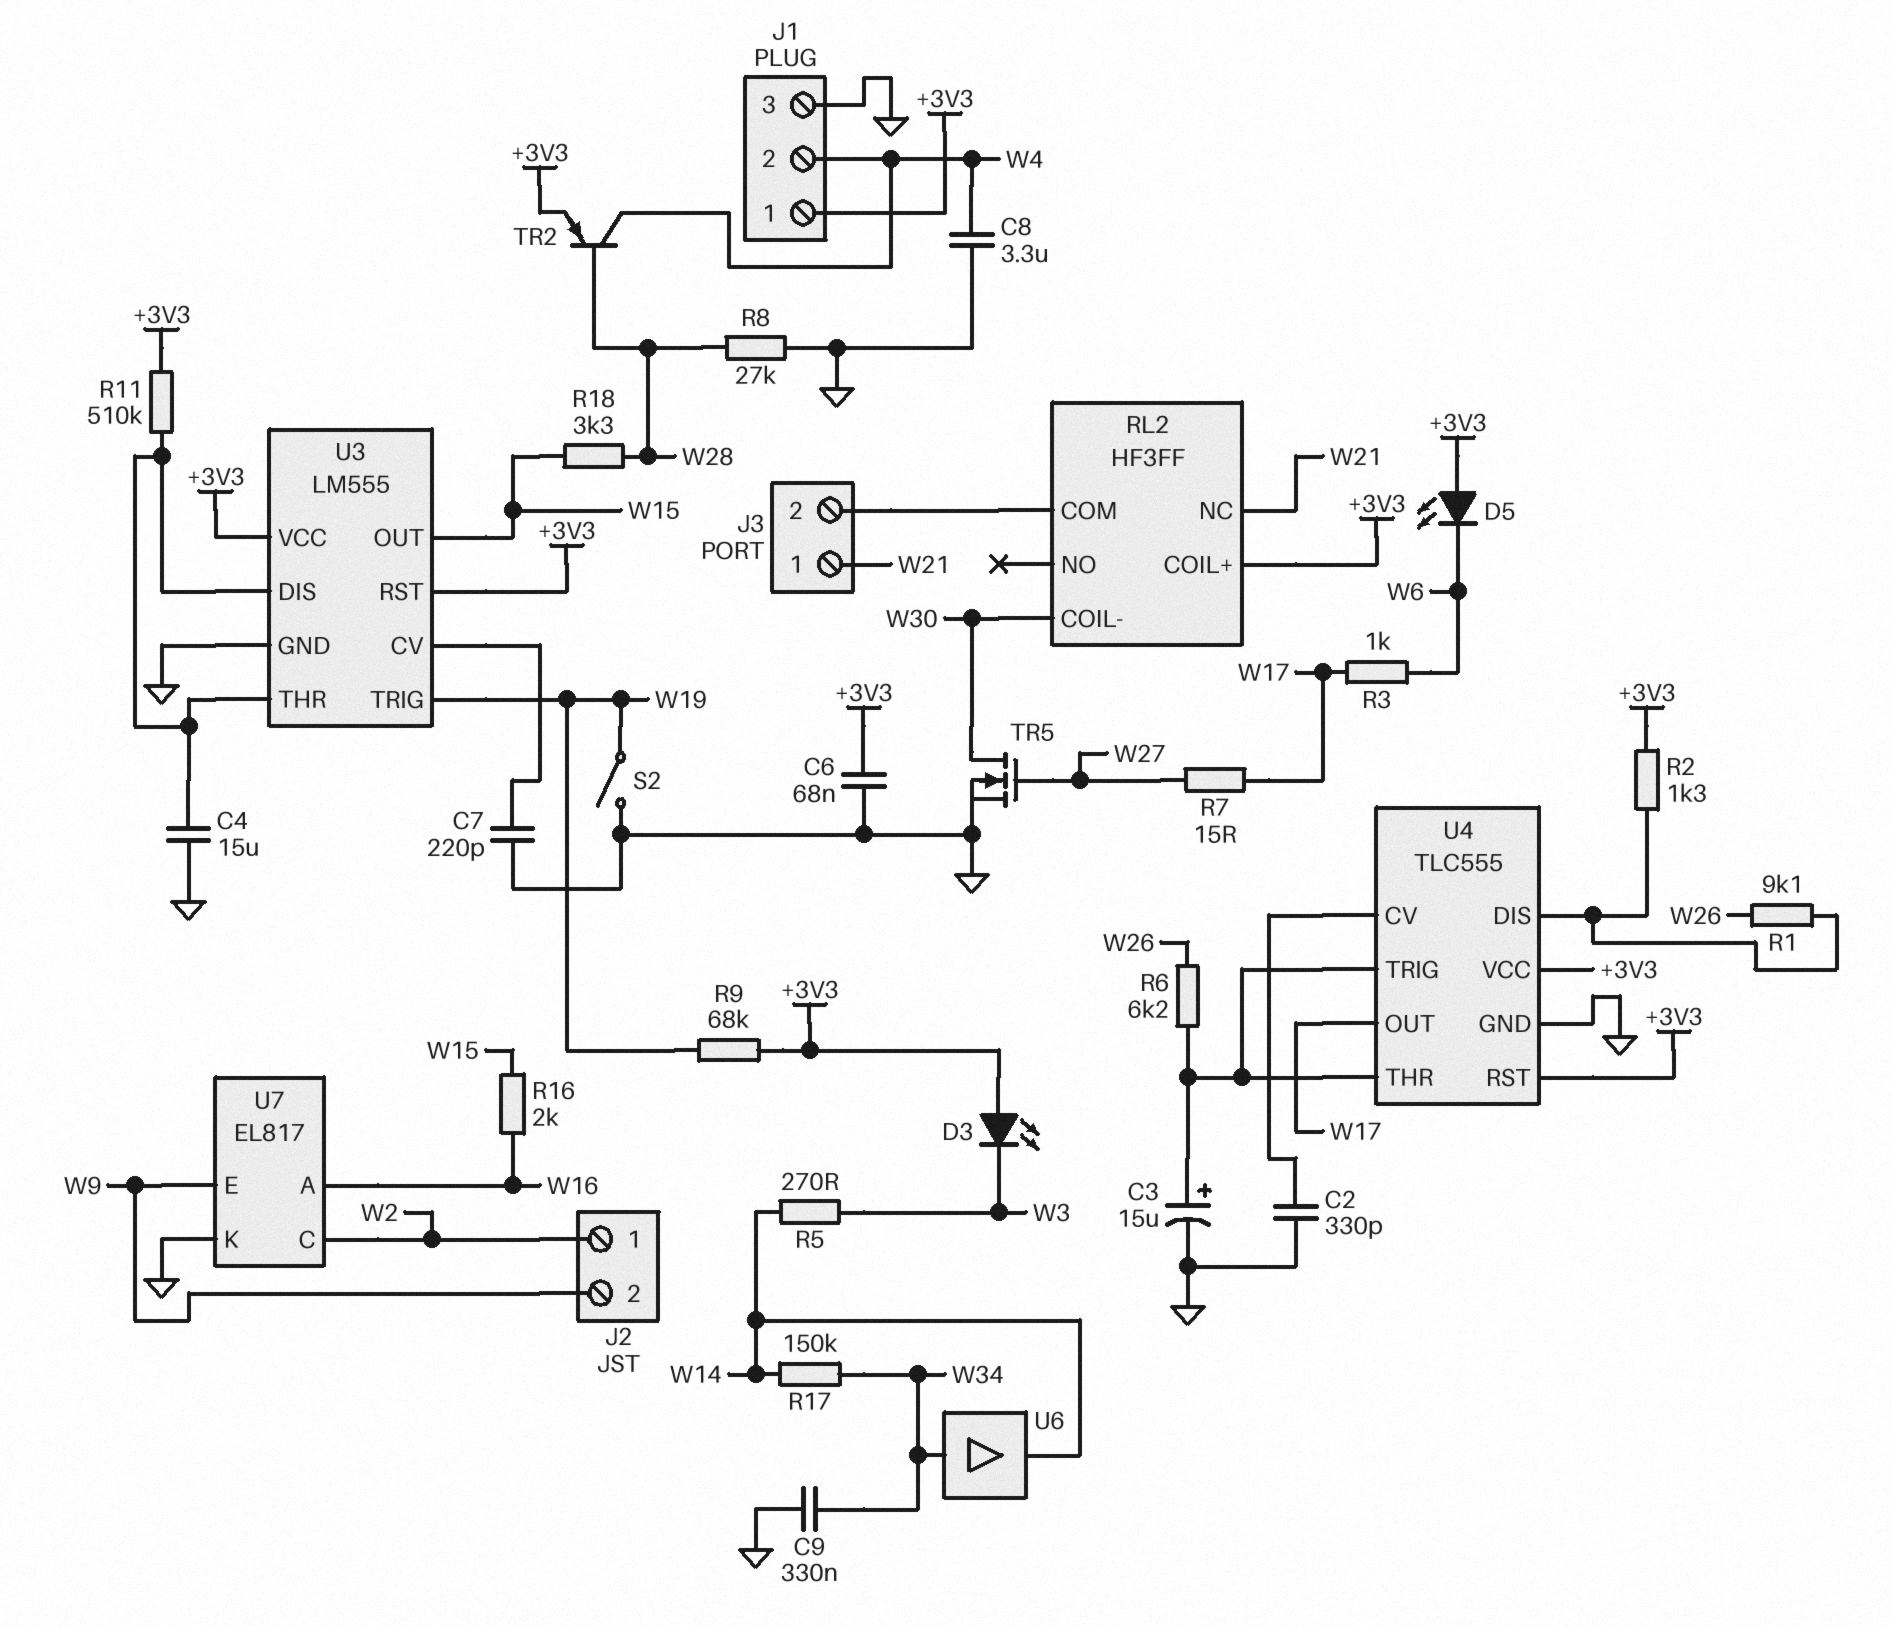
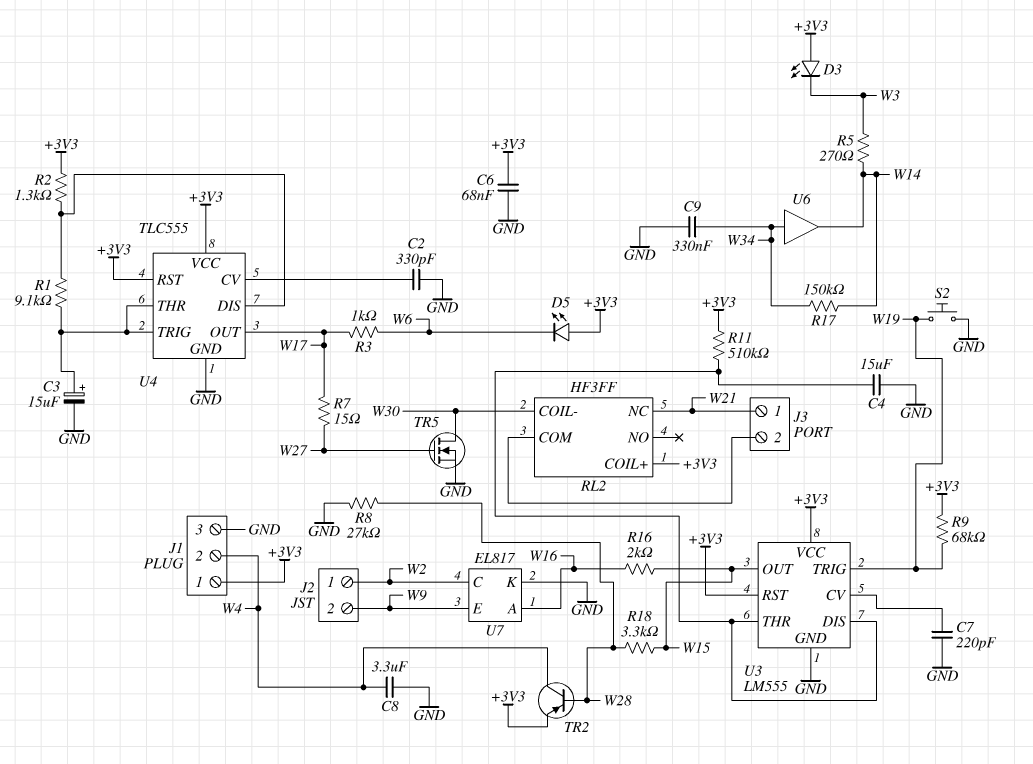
R1: 9.1k (U4/DIS, W26) -> 9.1k (U4/DIS, U4/THR)
R6: 6.2k (U4/THR, W26) -> none
S2: switch (GND, W19) -> button (GND, W19)

